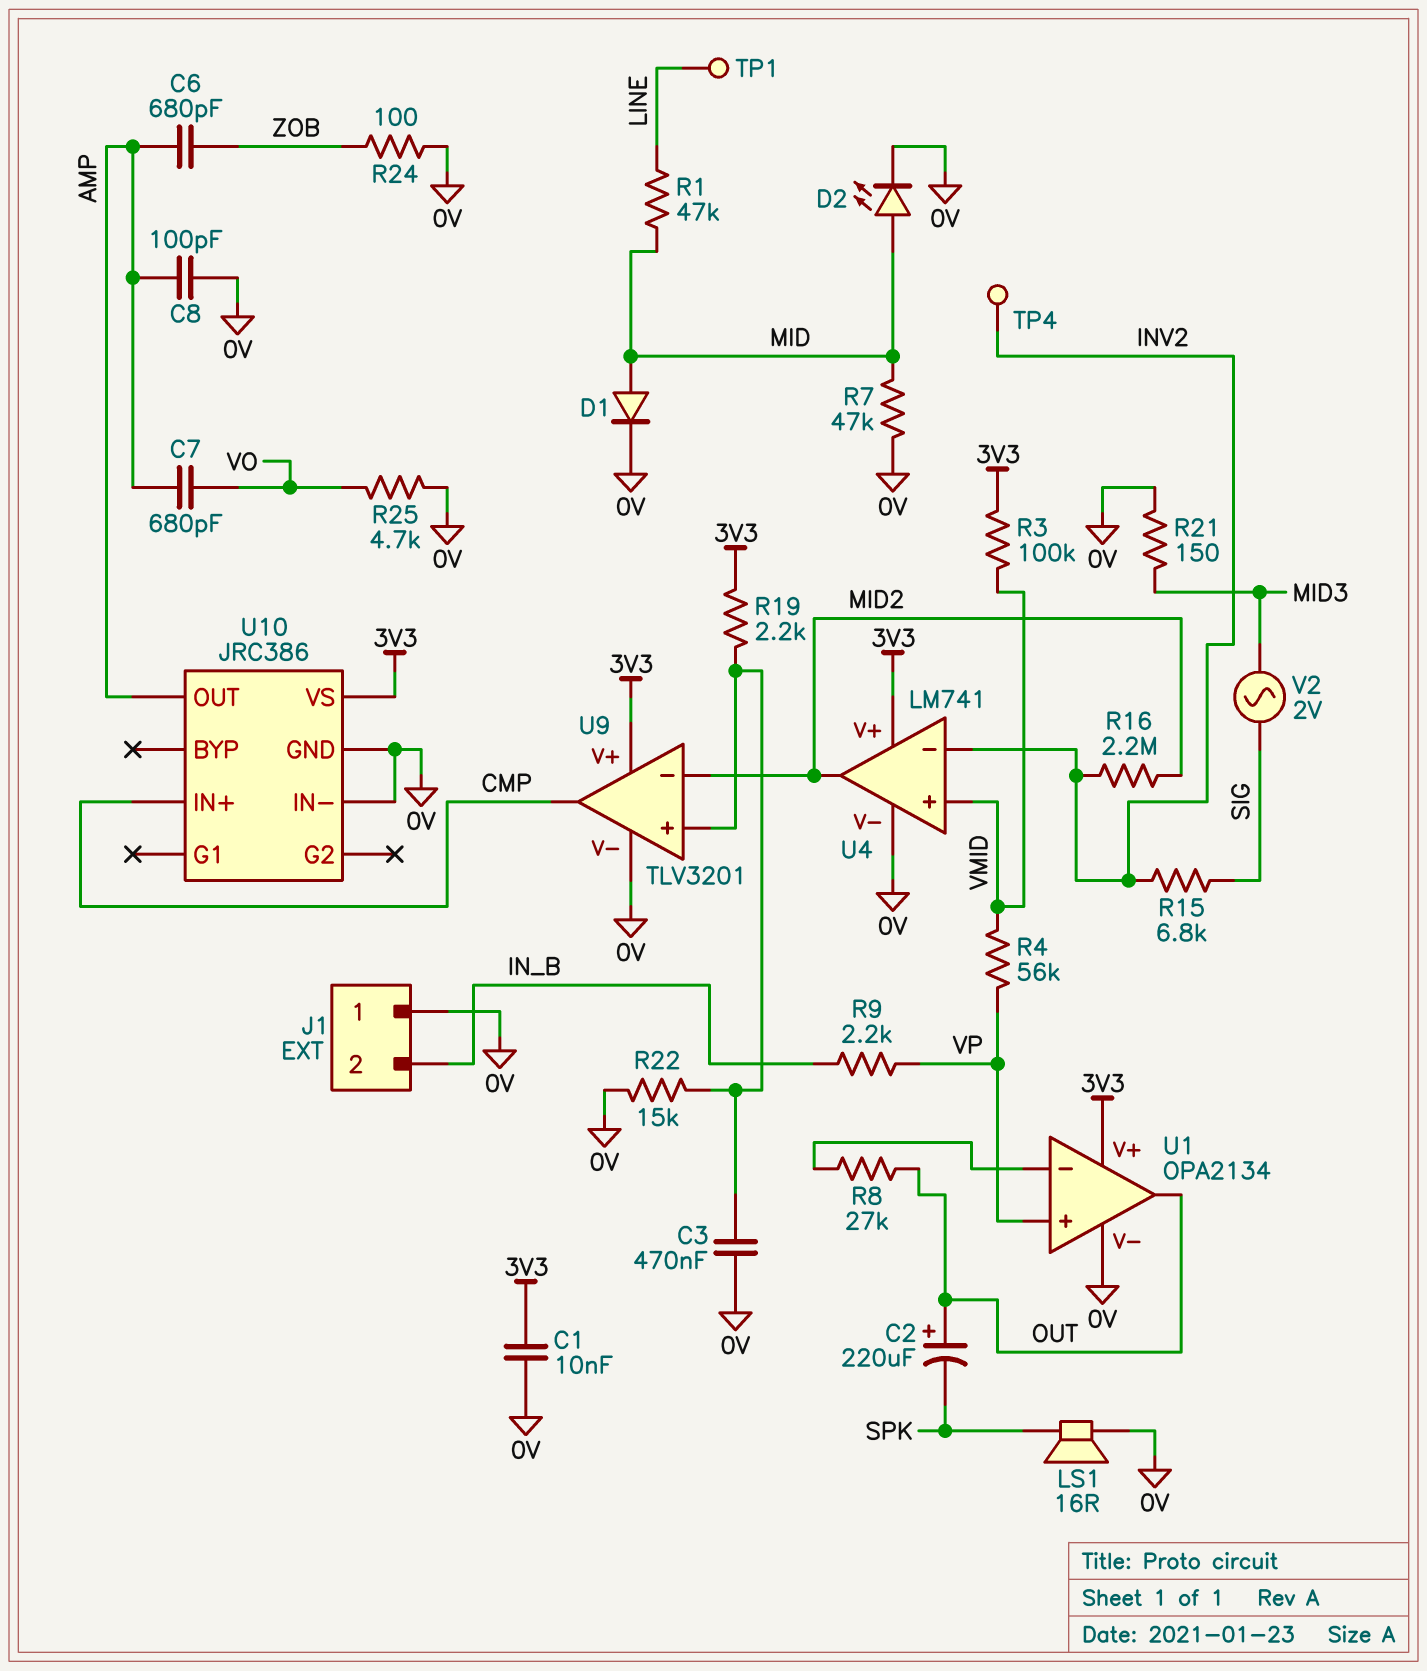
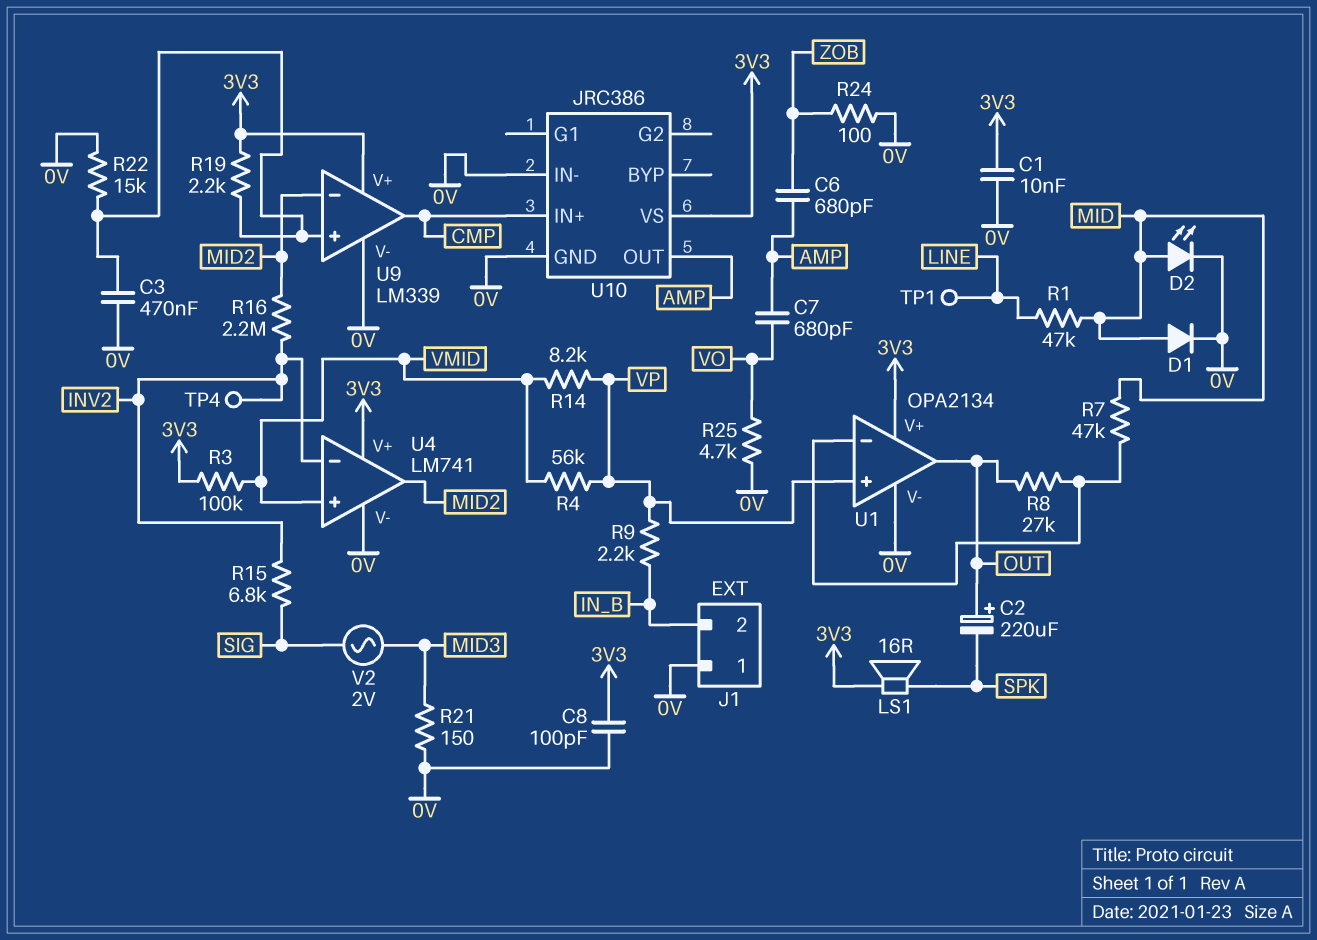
C8: 100pF (0V, AMP) -> 100pF (0V, 3V3)
LS1: speaker 16R (0V, SPK) -> speaker 16R (3V3, SPK)
R7: 47k (0V, MID) -> 47k (MID, U1/in-)
R14: none -> 8.2k (VMID, VP)
U9: TLV3201 -> LM339

